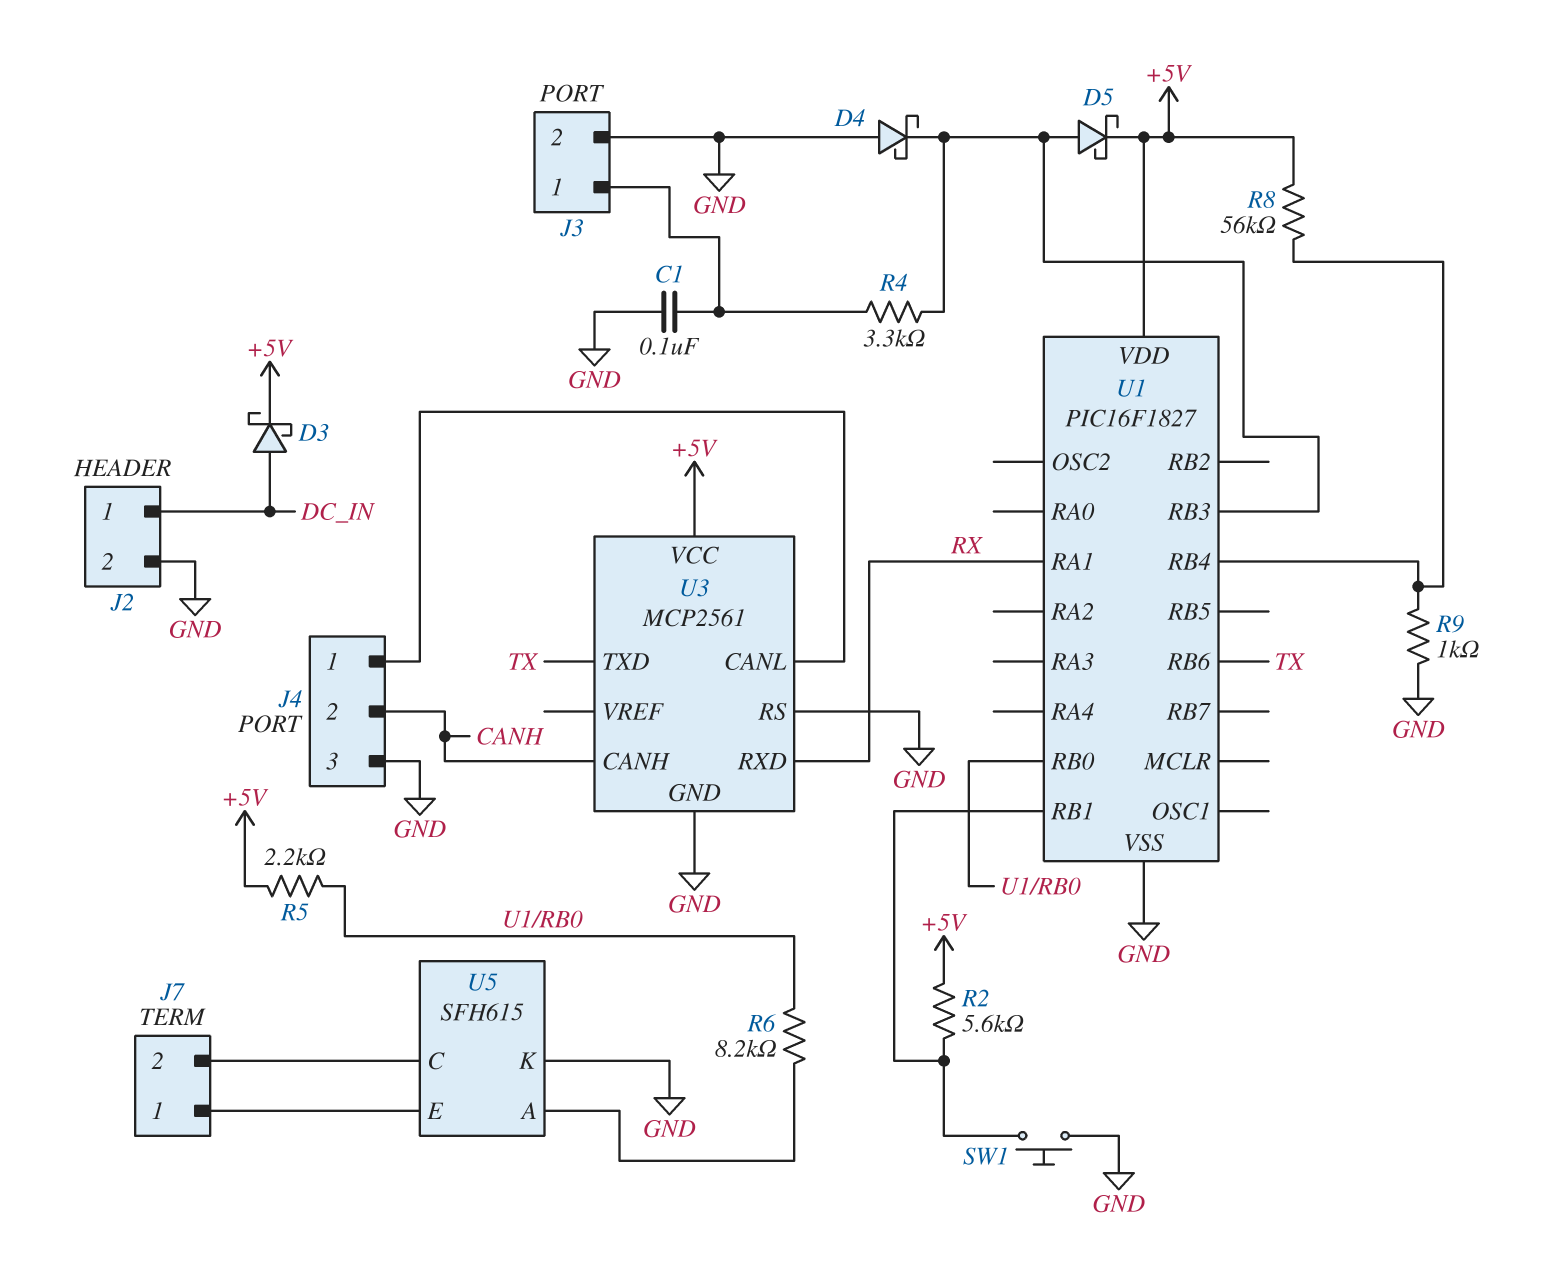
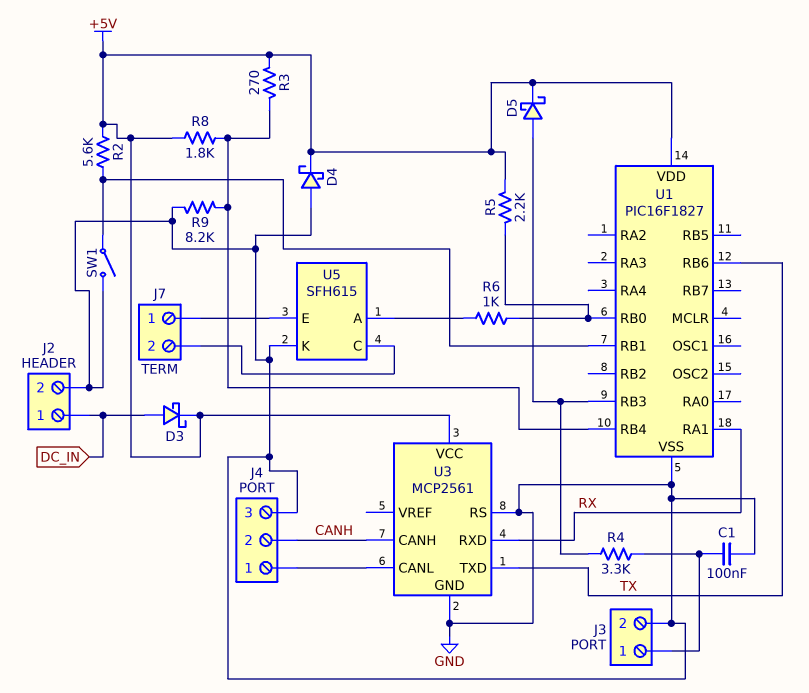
D4: schottky (A GND, K U1/RB3) -> schottky (A GND, K +5V)
R3: none -> 270 (+5V, U1/RB4)
R6: 8.2k (U1/RB0, U5/A) -> 1k (U1/RB0, U5/A)
R8: 56k (+5V, U1/RB4) -> 1.8k (+5V, U1/RB4)
R9: 1k (GND, U1/RB4) -> 8.2k (GND, U1/RB4)
SW1: button (GND, U1/RB1) -> switch (GND, U1/RB1)

